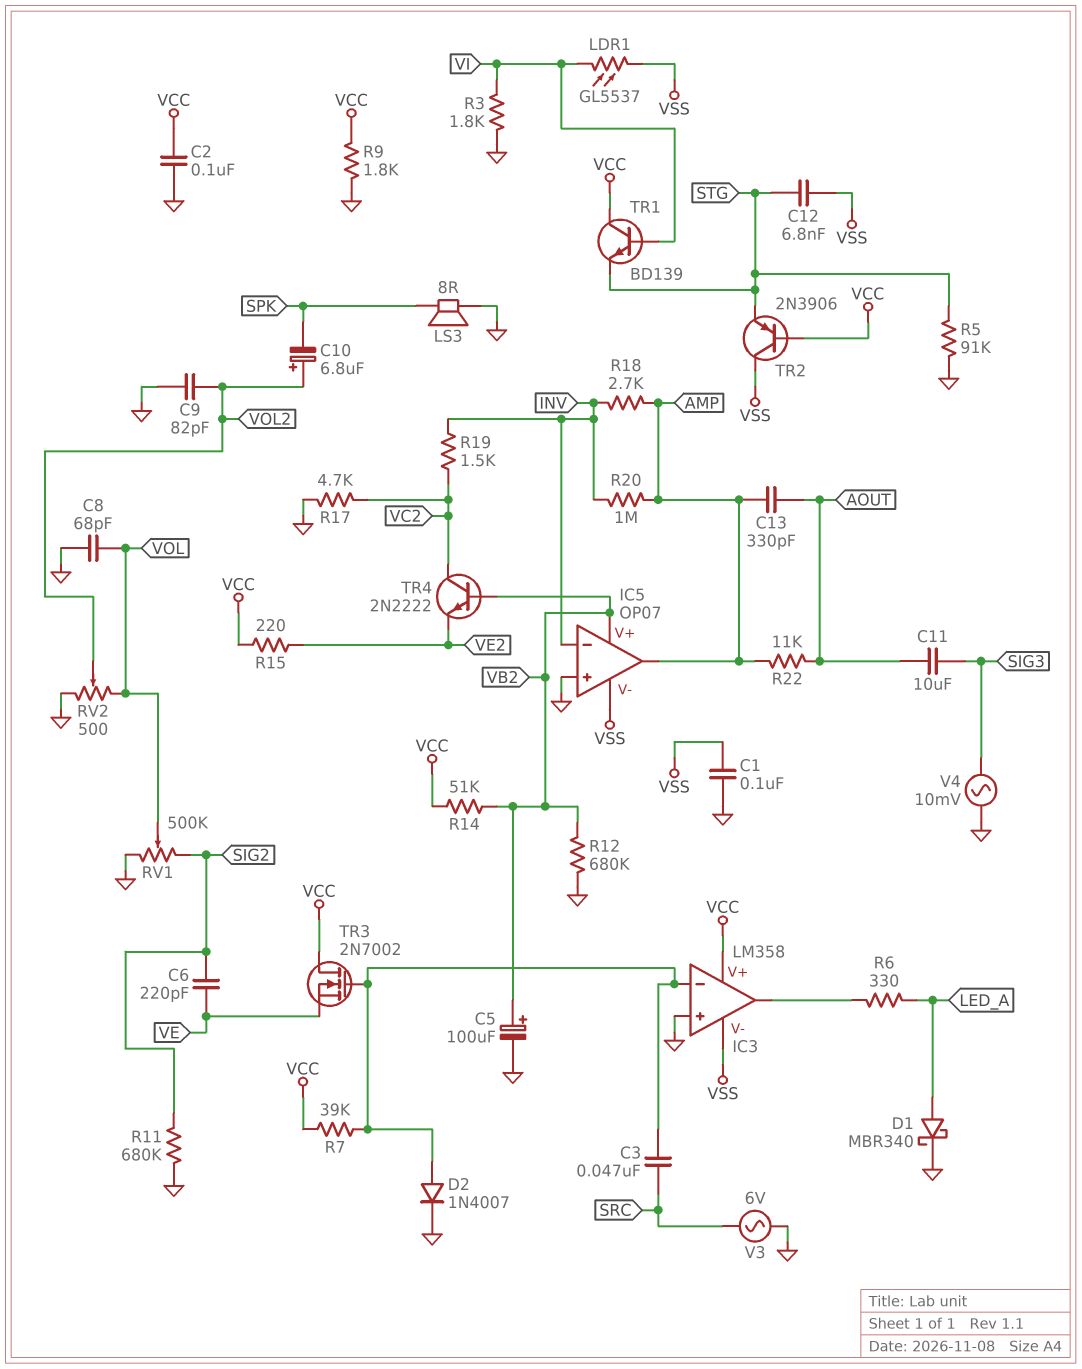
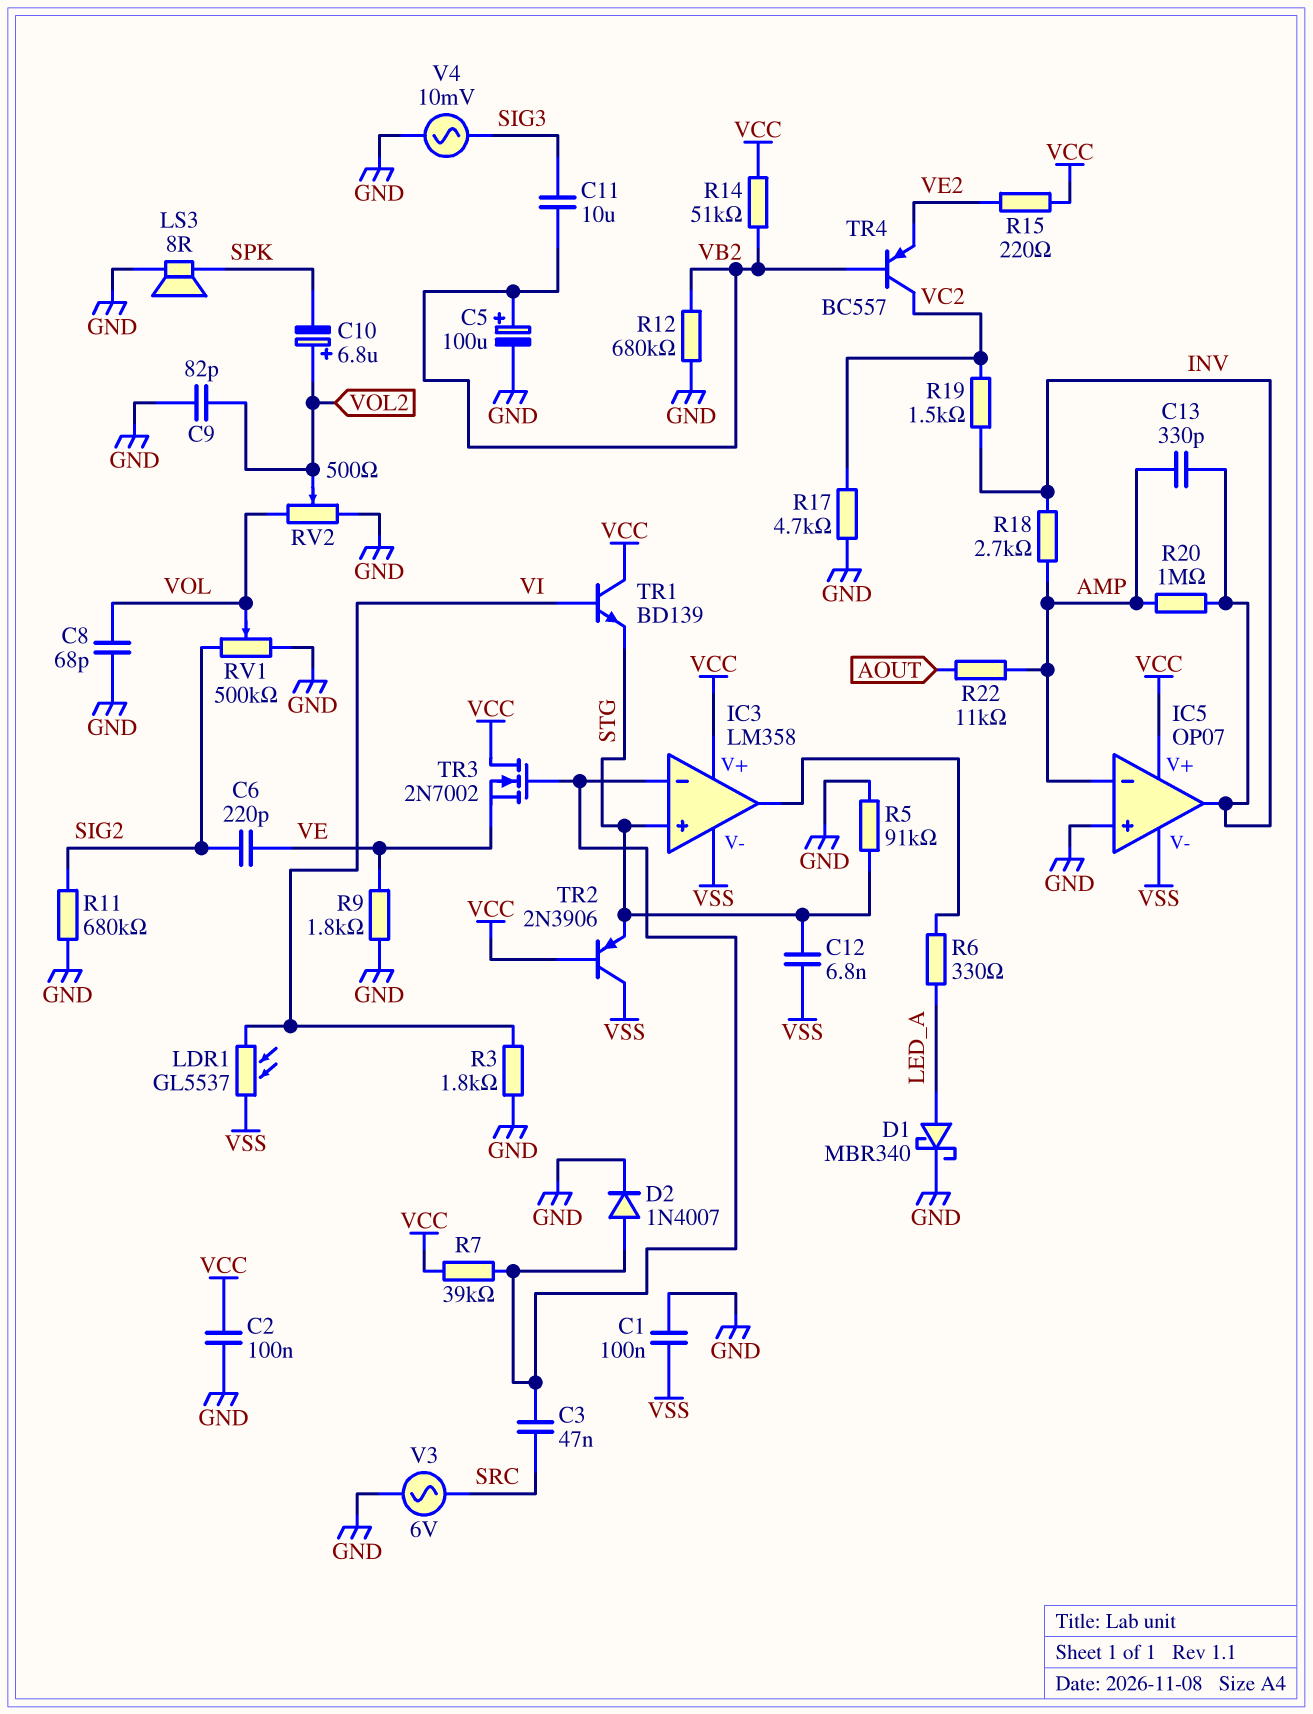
C11: 10uF (AOUT, SIG3) -> 10uF (SIG3, VB2)
C13: 330pF (AMP, AOUT) -> 330pF (AMP, INV)
IC3 pin in+: GND -> STG
IC5 pin V+: VB2 -> VCC
IC5 pin in-: INV -> AMP
IC5 pin out: AMP -> INV
R9: 1.8k (GND, VCC) -> 1.8k (GND, VE)
TR4: NPN 2N2222 (B VB2, C VC2, E VE2) -> PNP BC557 (B VB2, C VC2, E VE2)

